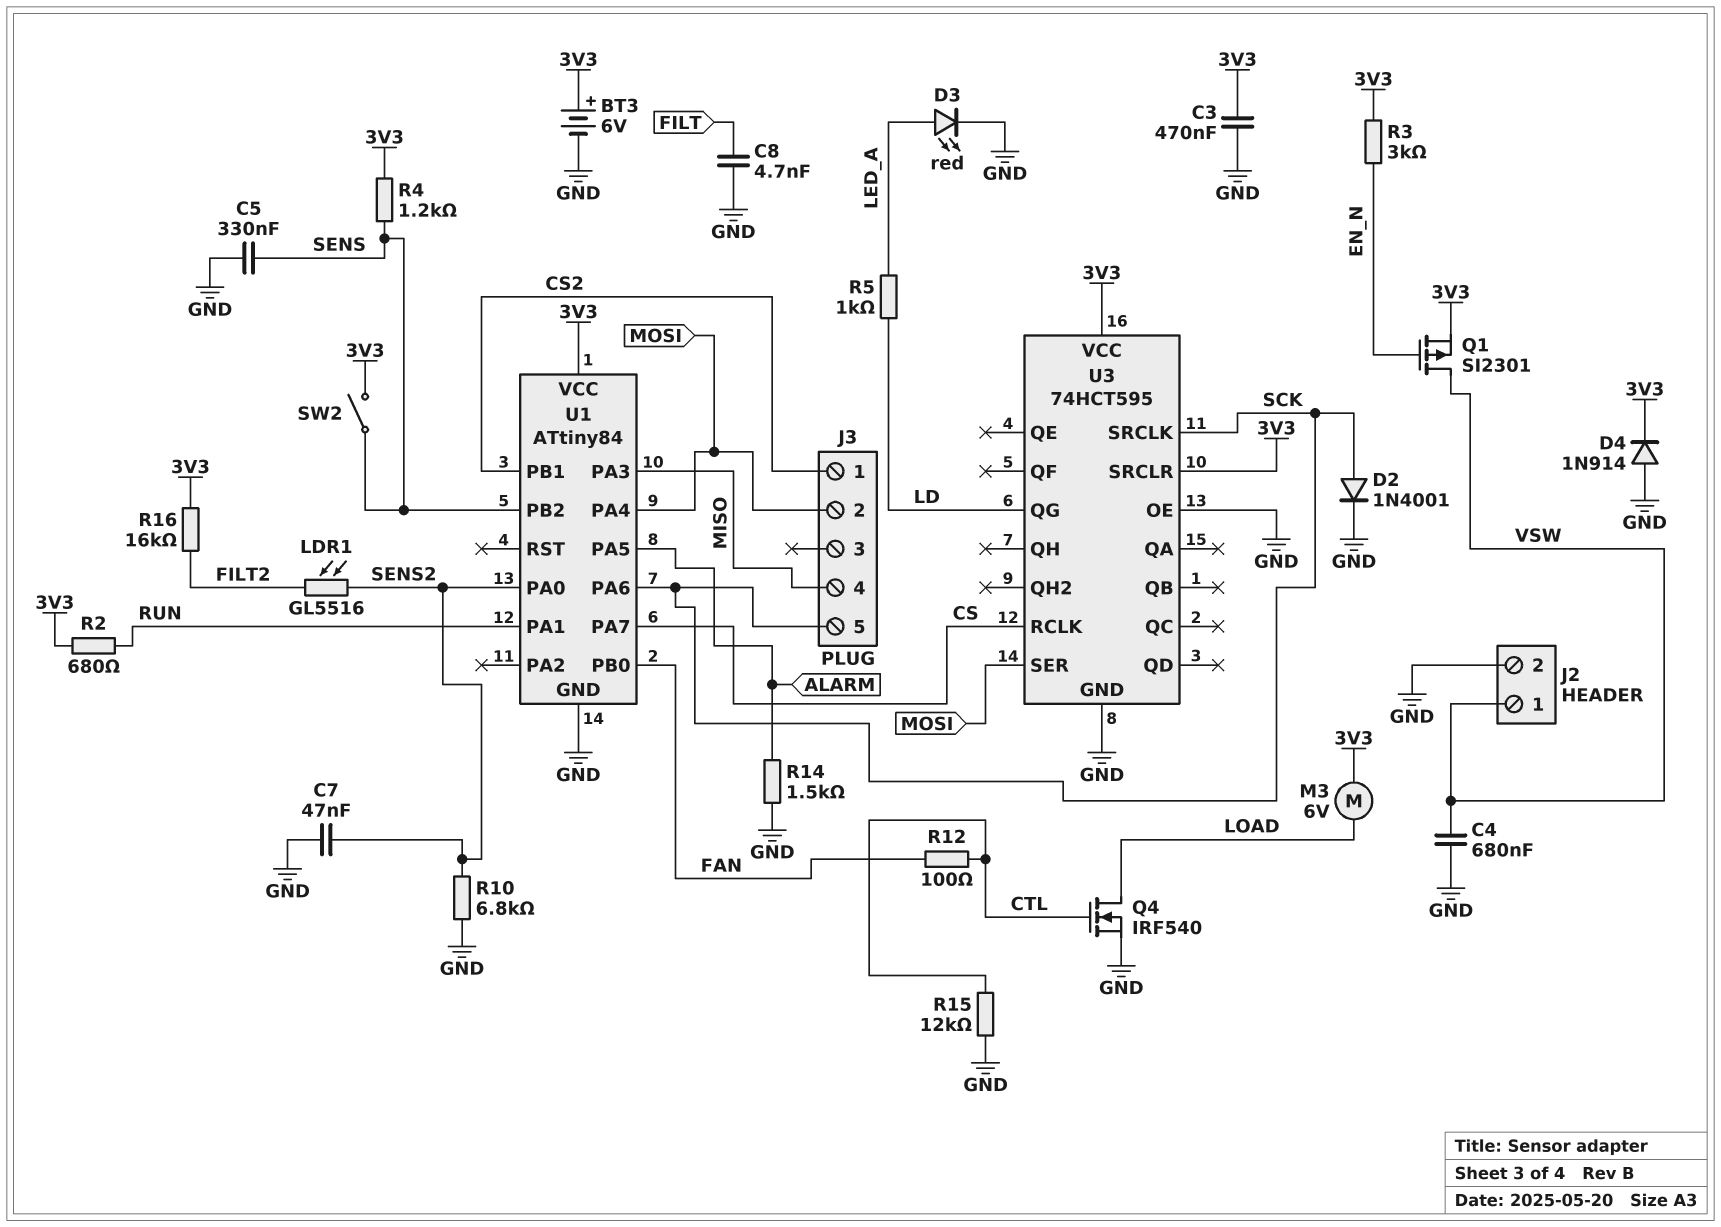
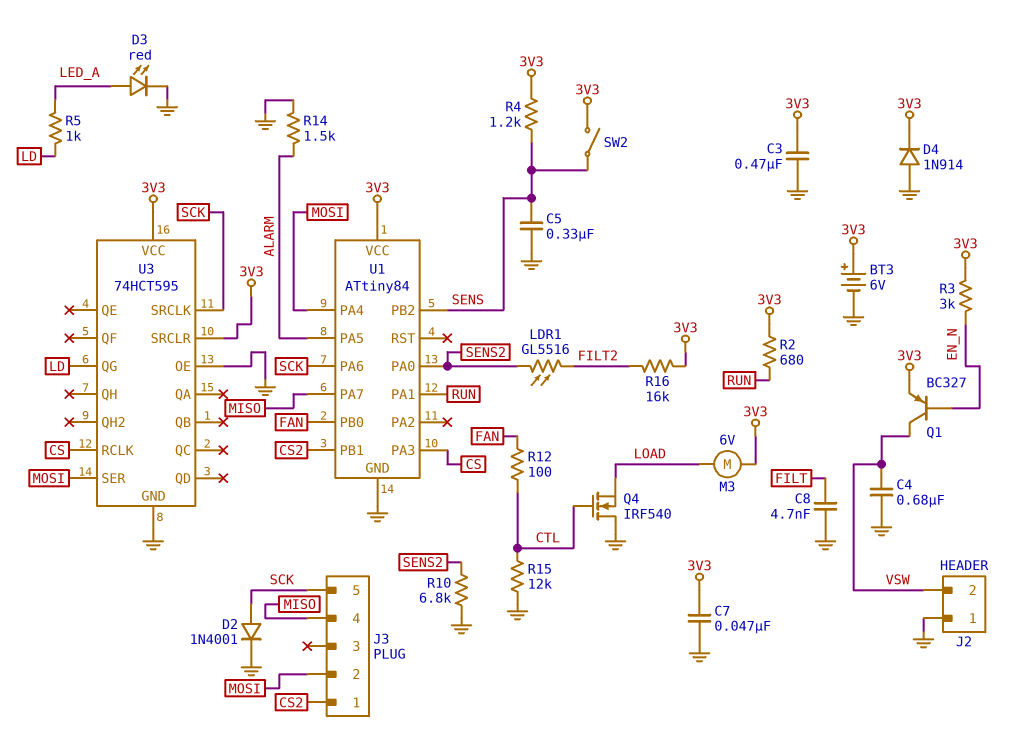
C7: 47nF (GND, SENS2) -> 47nF (3V3, GND)
J2 pin 1: VSW -> GND
J2 pin 2: GND -> VSW
Q1: PMOS SI2301 (G EN_N, D VSW, S 3V3) -> PNP BC327 (B EN_N, C VSW, E 3V3)
Q4: NMOS IRF540 (G CTL, D LOAD, S GND) -> NMOS IRF540 (G CTL, D GND, S LOAD)
U1 pin PA3: MISO -> CS
U1 pin PA7: CS -> MISO

